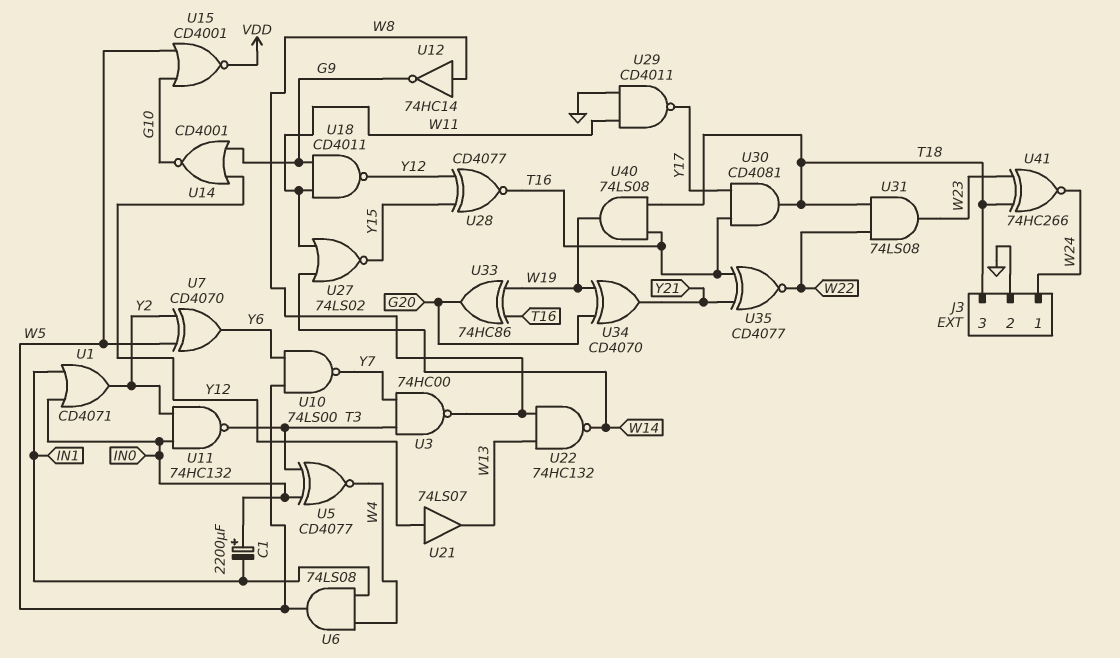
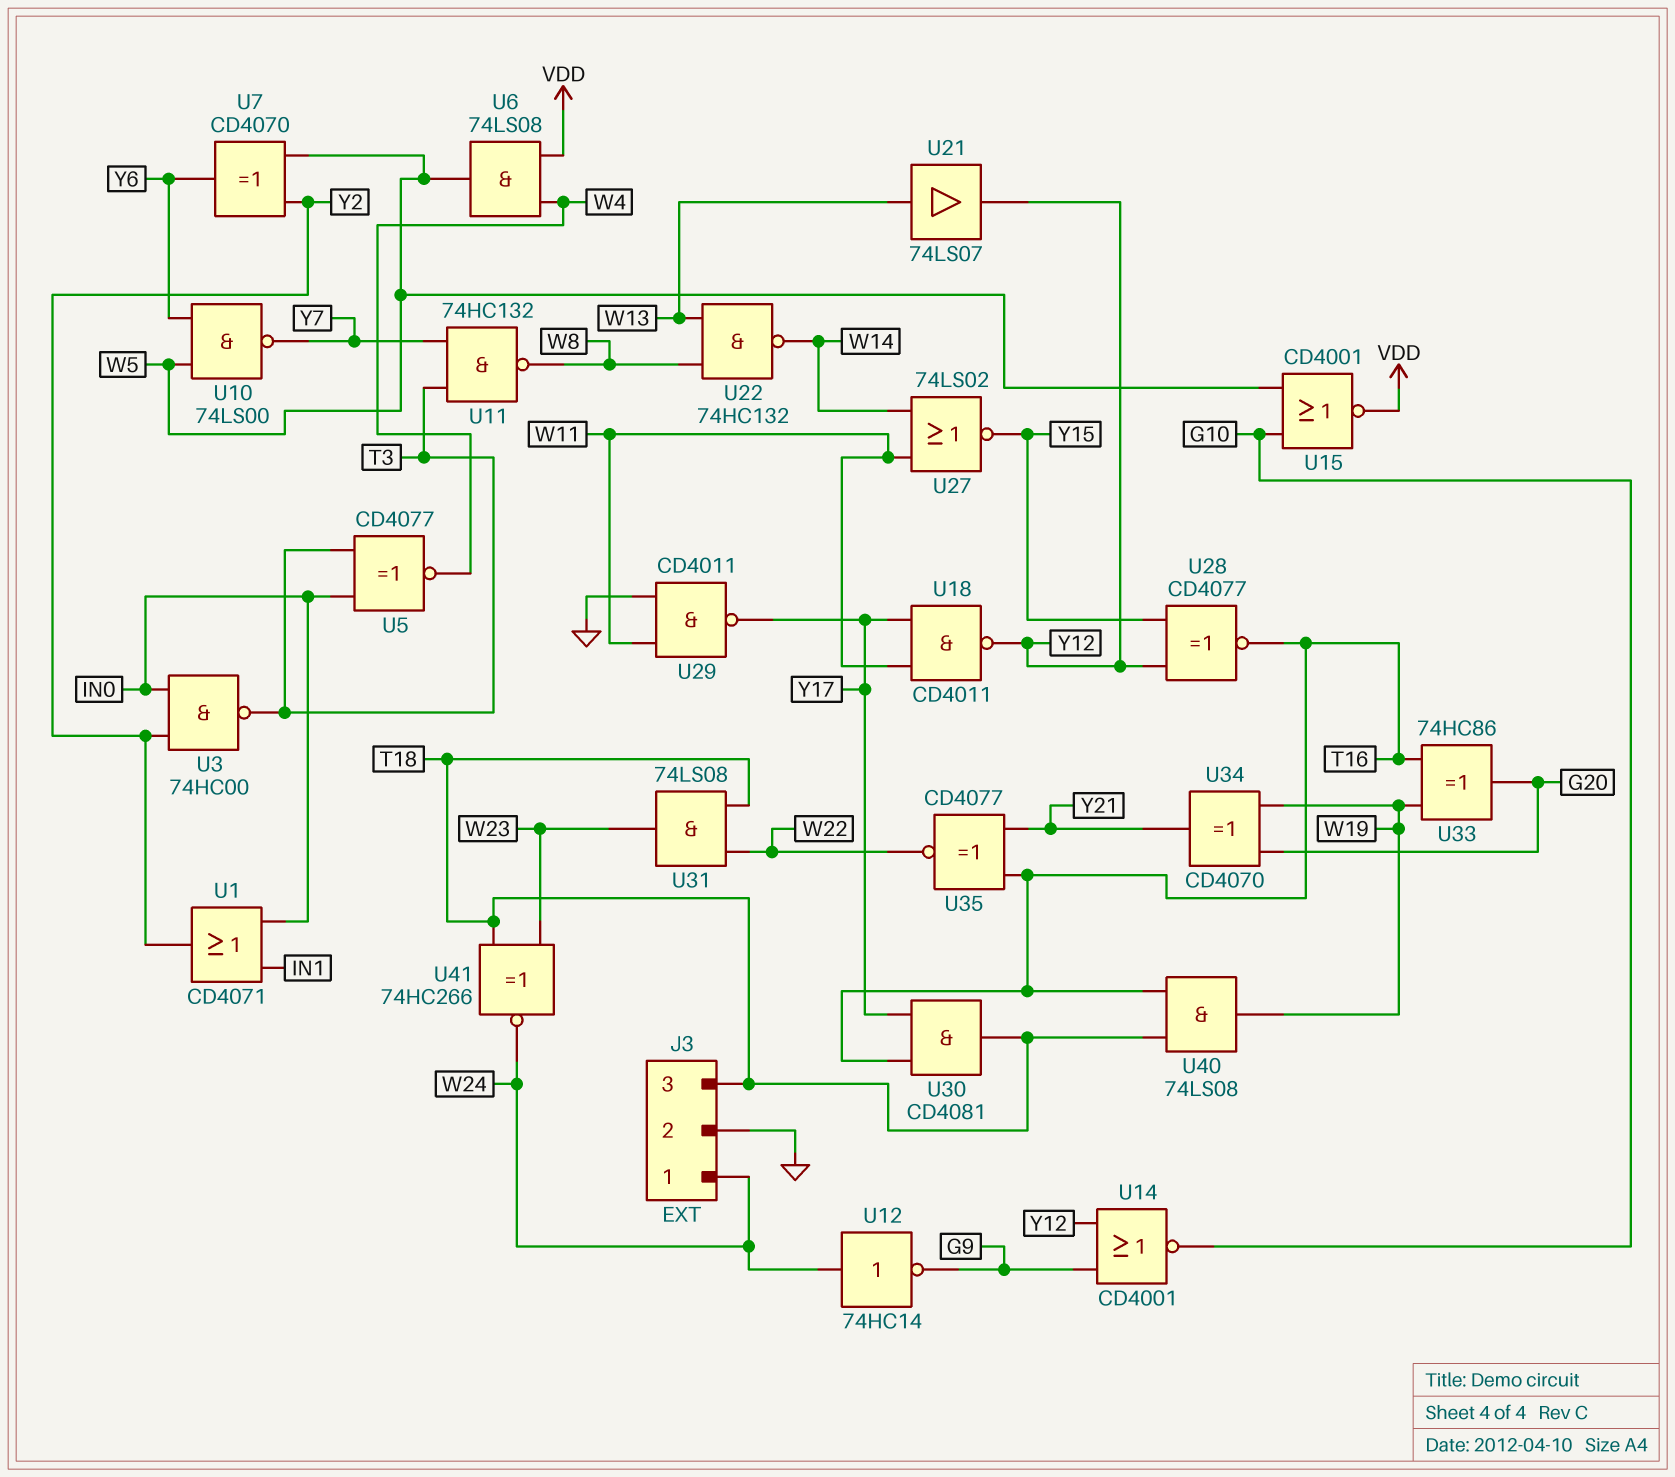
C1: 2200uF (plus IN0, minus IN1) -> none
U3: NAND 74HC00 (in T3, in Y7, out W8) -> NAND 74HC00 (in IN0, in Y2, out T3)
U6: AND 74LS08 (in IN1, in W4, out W5) -> AND 74LS08 (in VDD, in W4, out W5)
U11: NAND 74HC132 (in IN0, in Y2, out T3) -> NAND 74HC132 (in T3, in Y7, out W8)
U12: NOT 74HC14 (in W8, out G9) -> NOT 74HC14 (in W24, out G9)
U18: NAND CD4011 (in G9, in W11, out Y12) -> NAND CD4011 (in W11, in Y17, out Y12)
U21: buffer 74LS07 (in Y12, out W13) -> buffer 74LS07 (in W13, out Y12)

